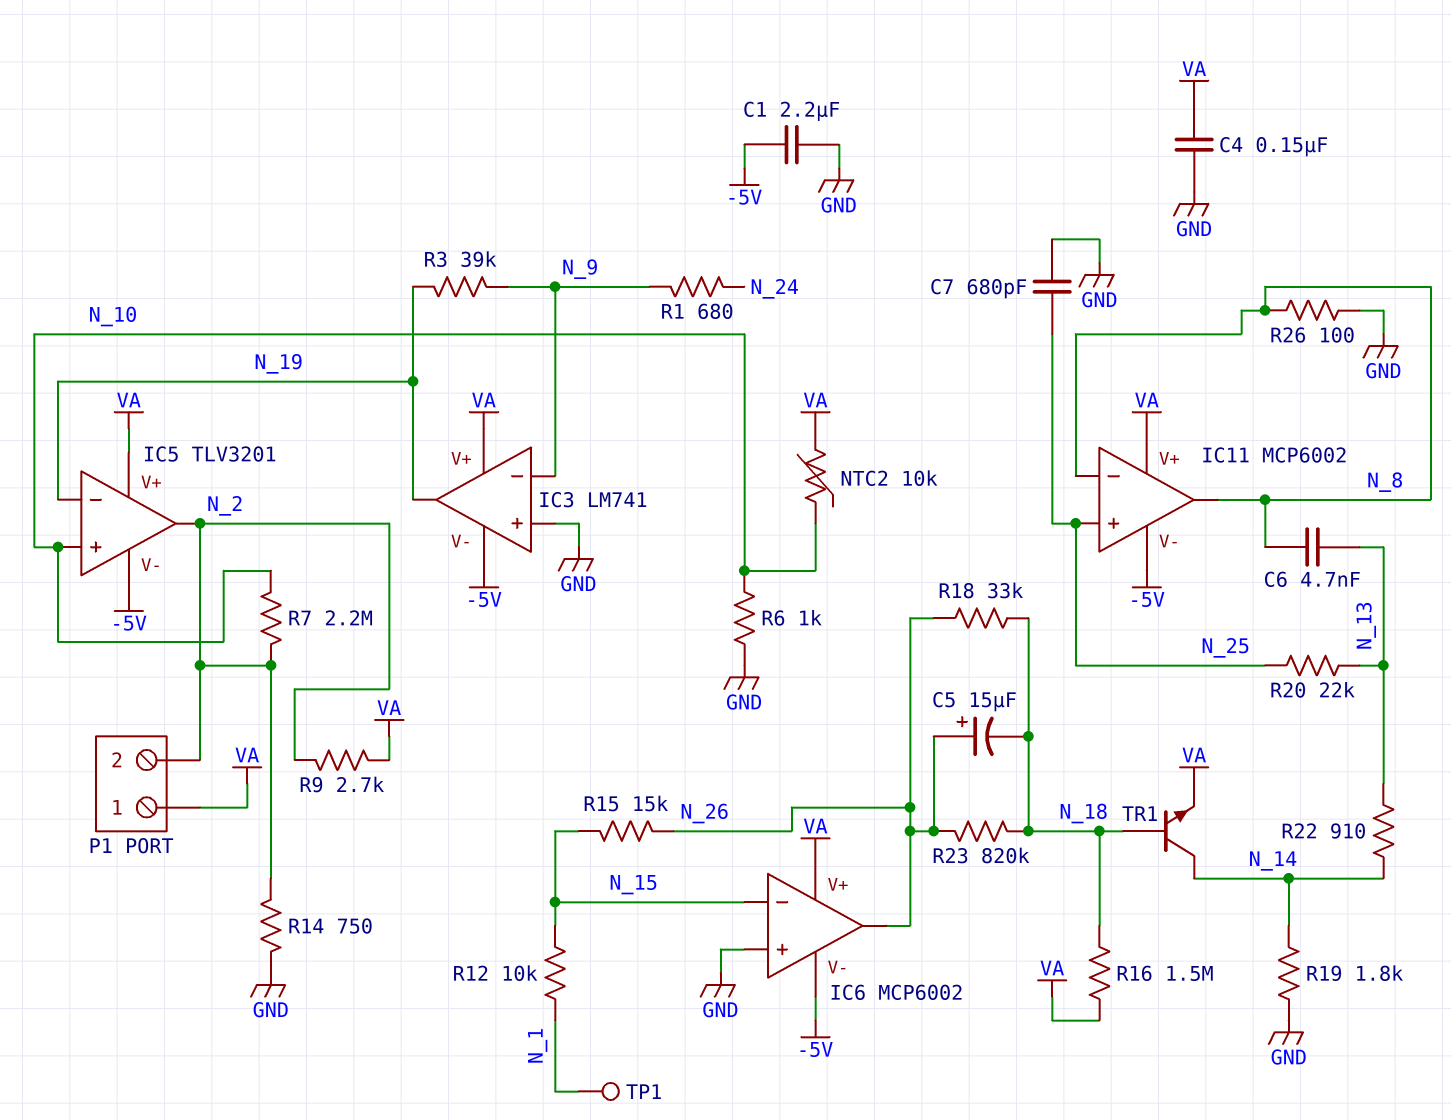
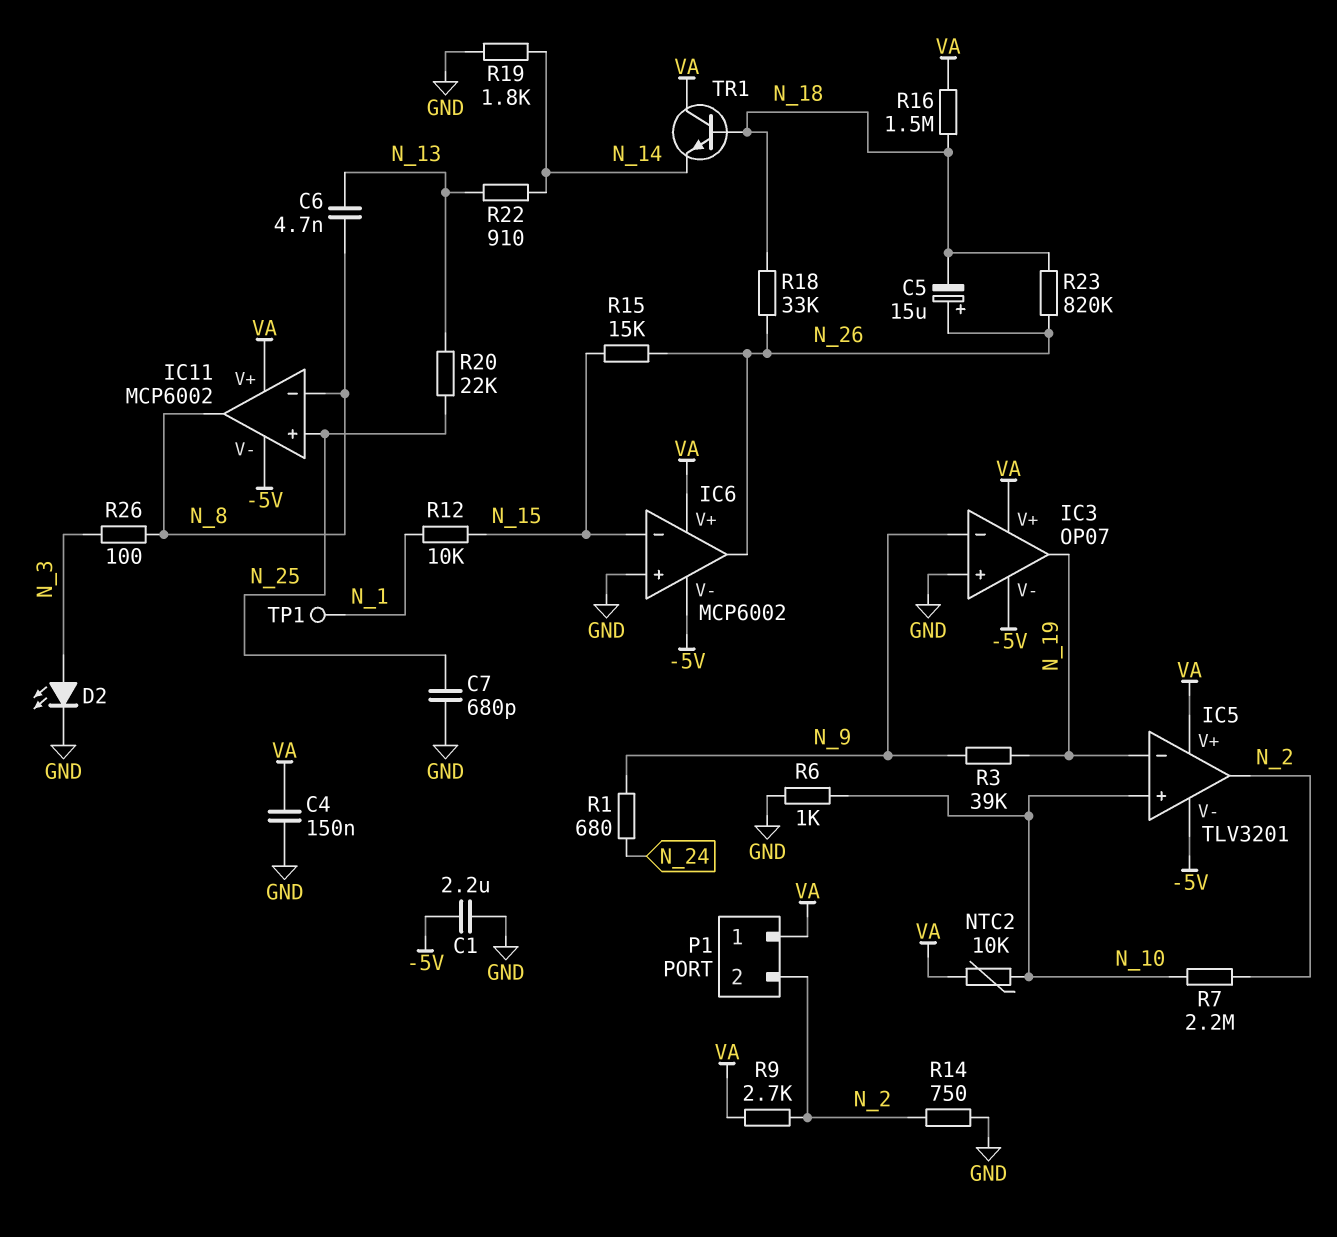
D2: none -> LED (A N_3, K GND)
IC3: LM741 -> OP07
R26: 100 (GND, N_8) -> 100 (N_3, N_8)
TR1: NPN (B N_18, C N_14, E VA) -> NPN (B N_18, C VA, E N_14)

